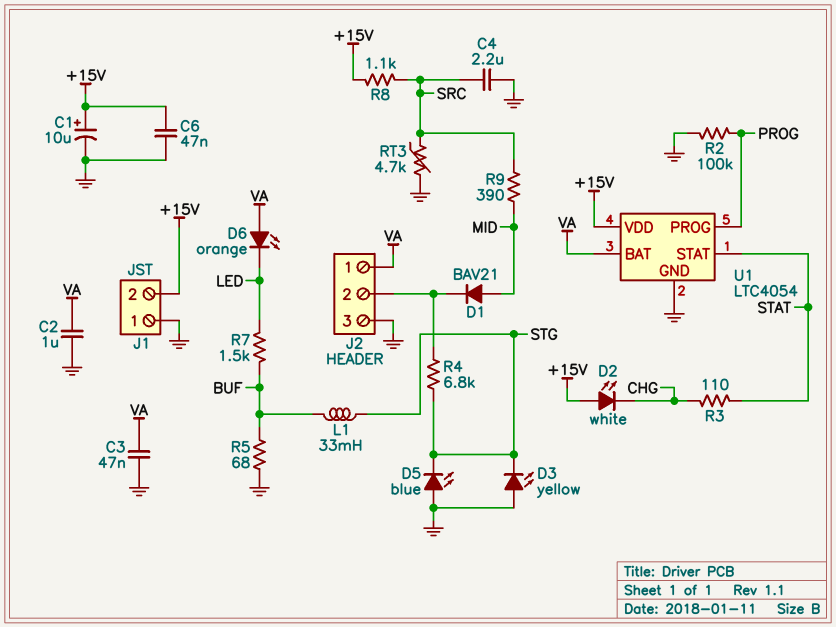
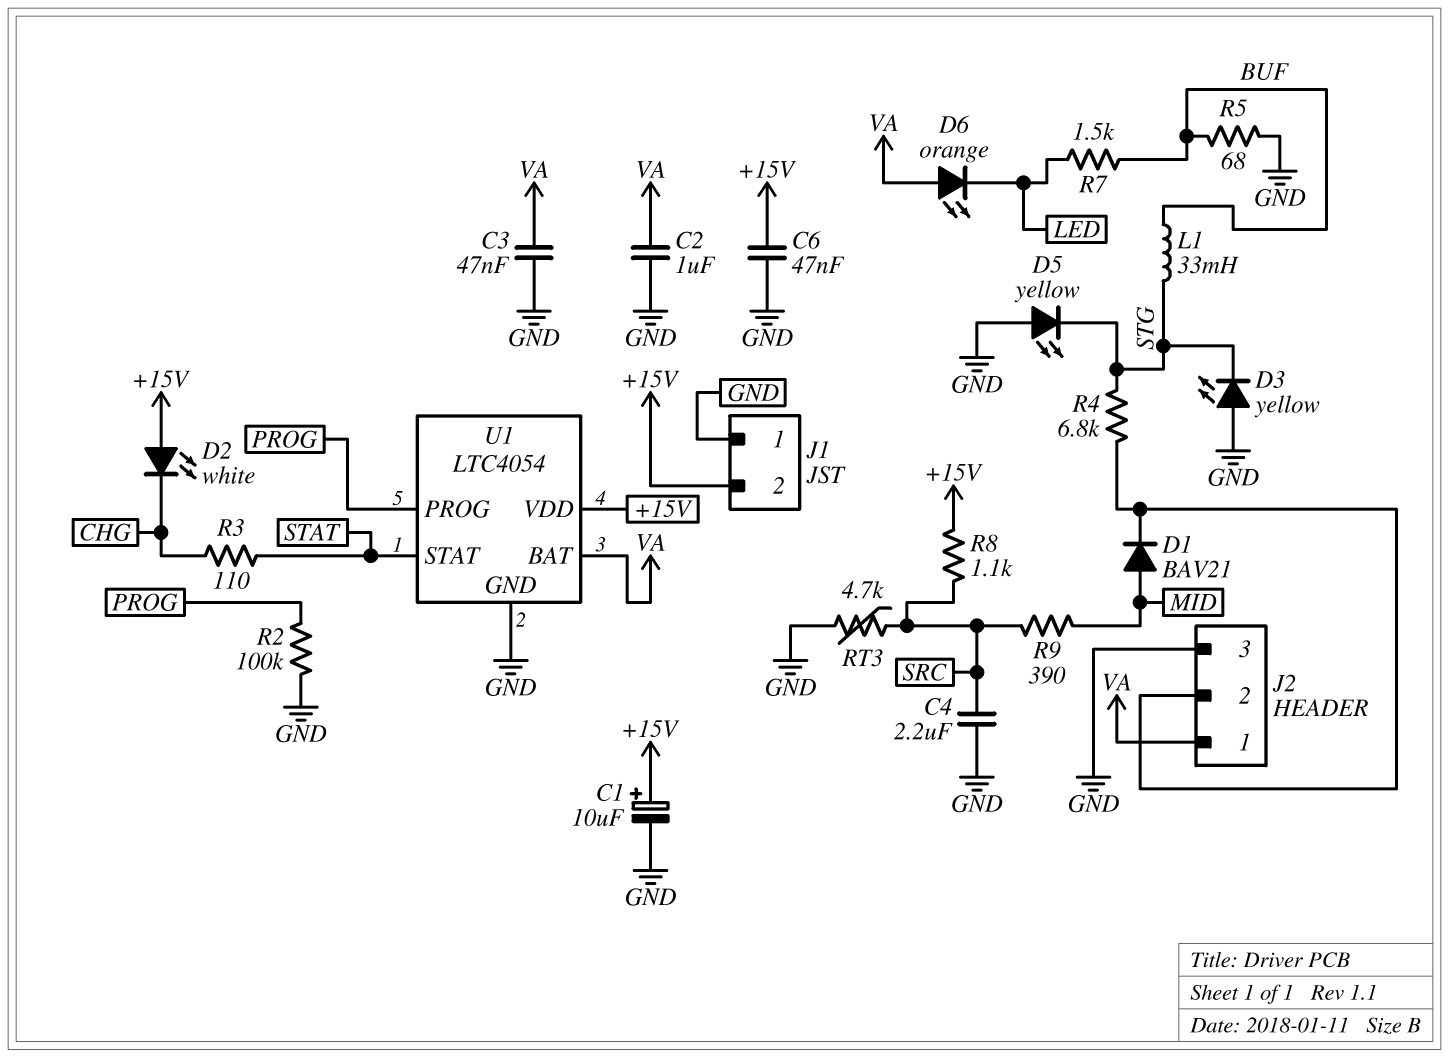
D5: LED blue (A GND, K STG) -> LED yellow (A GND, K STG)

